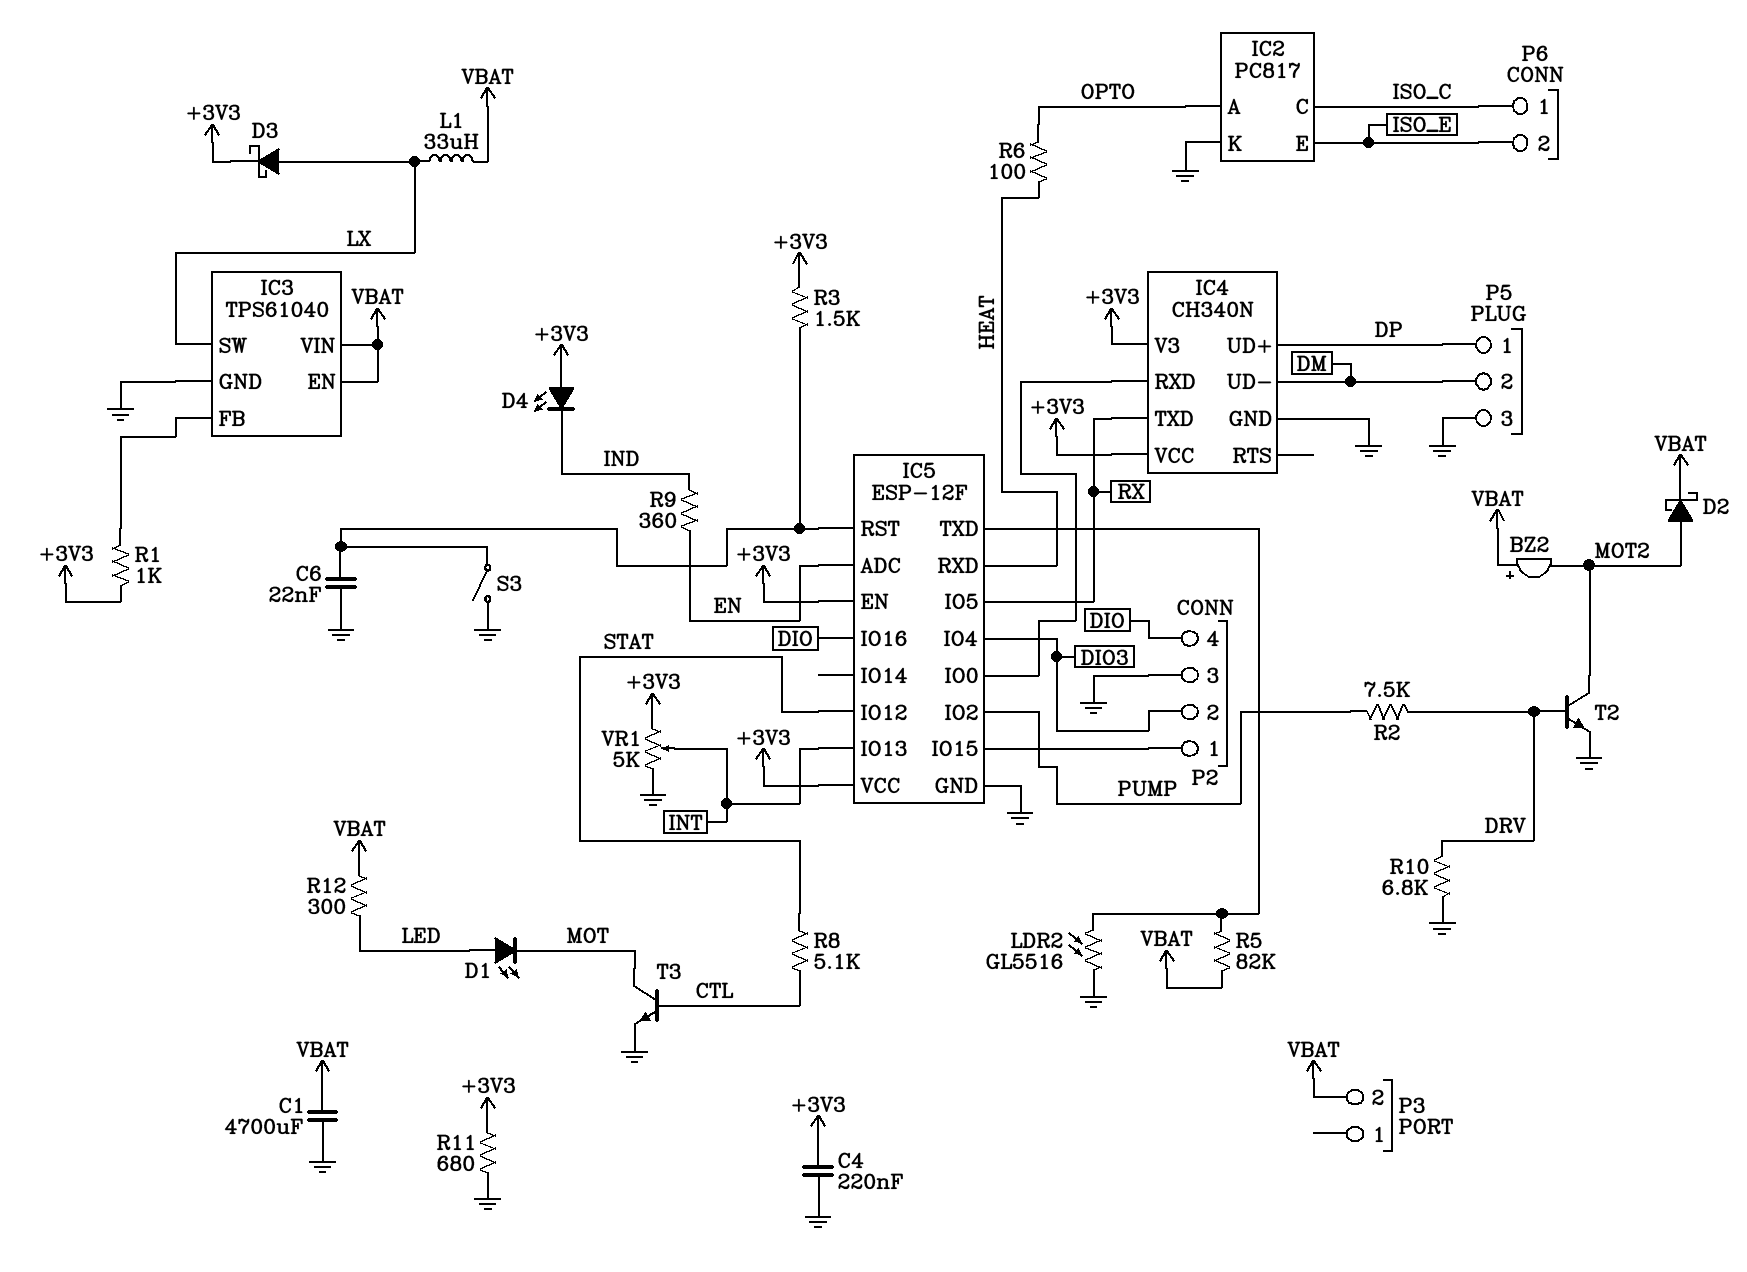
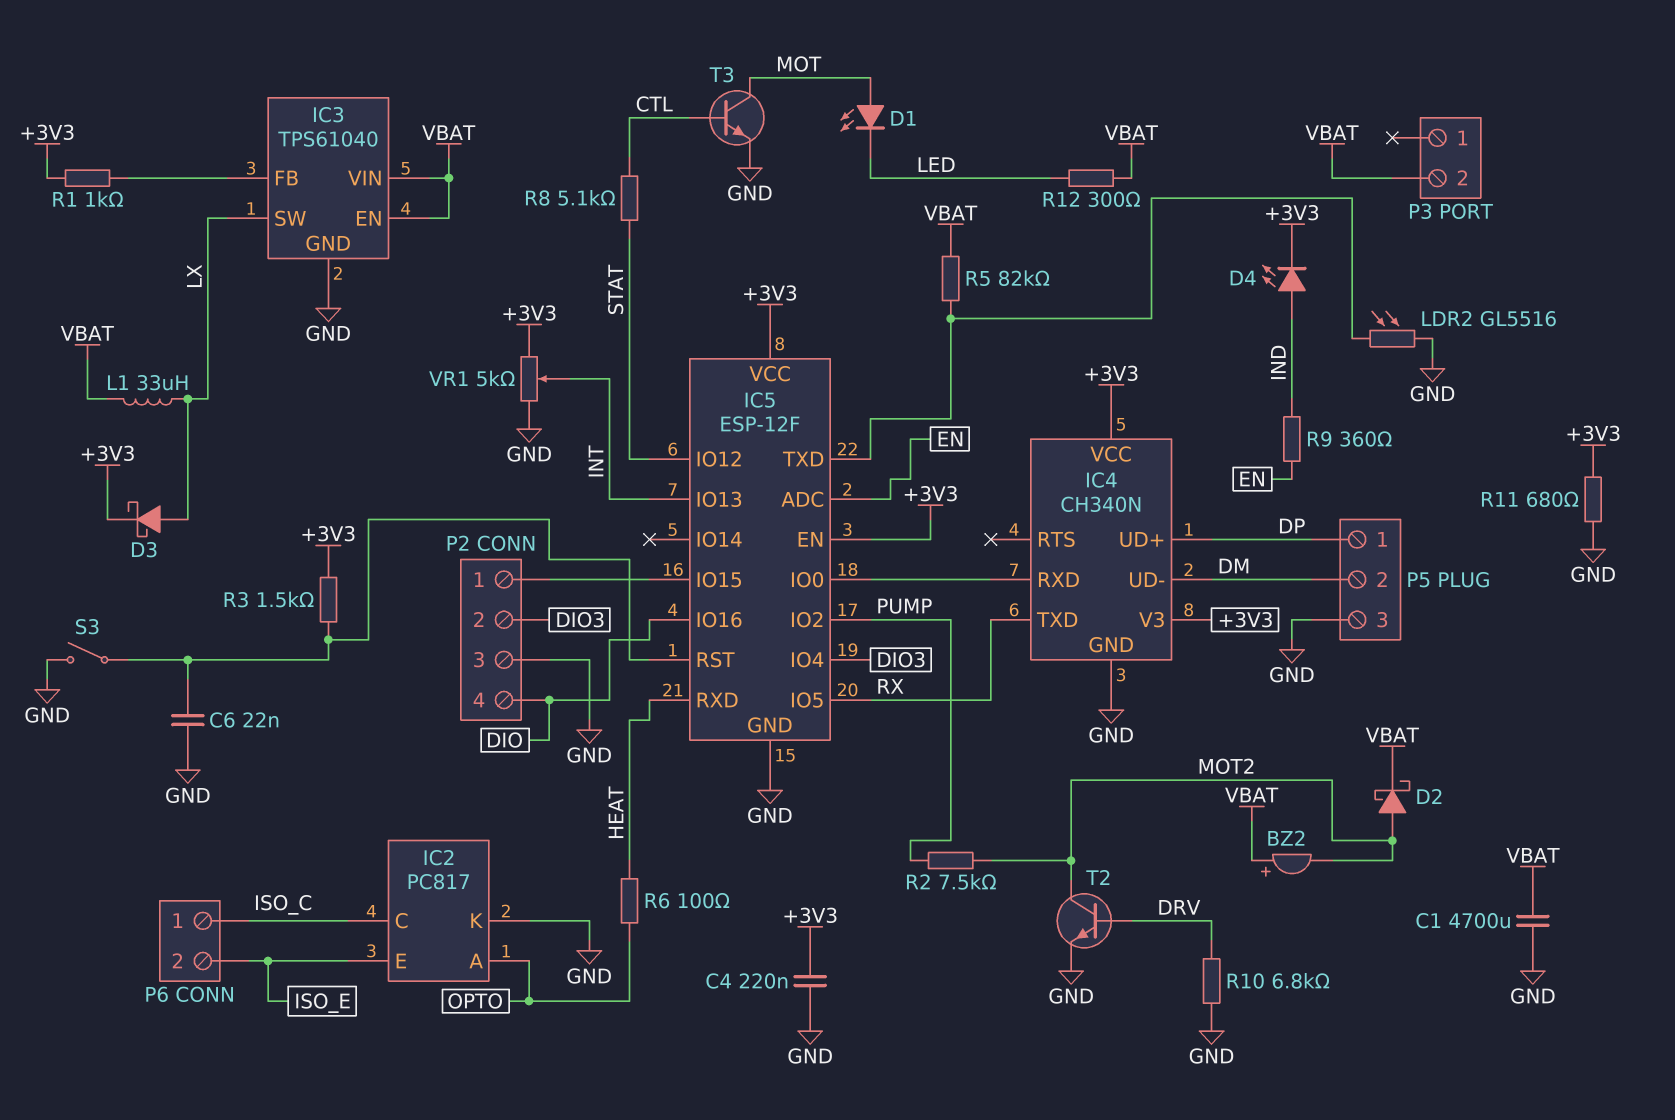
D1: LED (A LED, K MOT) -> LED (A MOT, K LED)
D4: LED (A +3V3, K IND) -> LED (A IND, K +3V3)
R2: 7.5k (DRV, PUMP) -> 7.5k (MOT2, PUMP)

